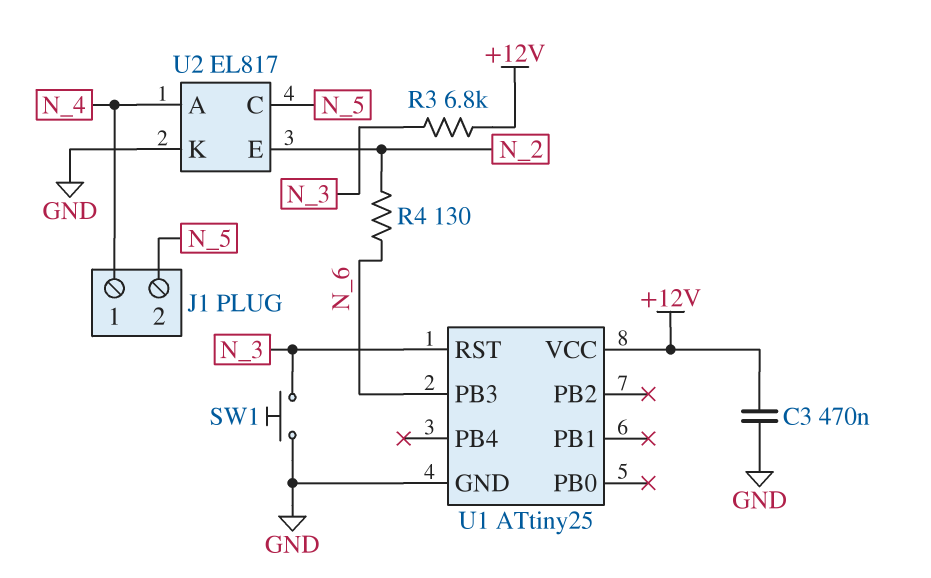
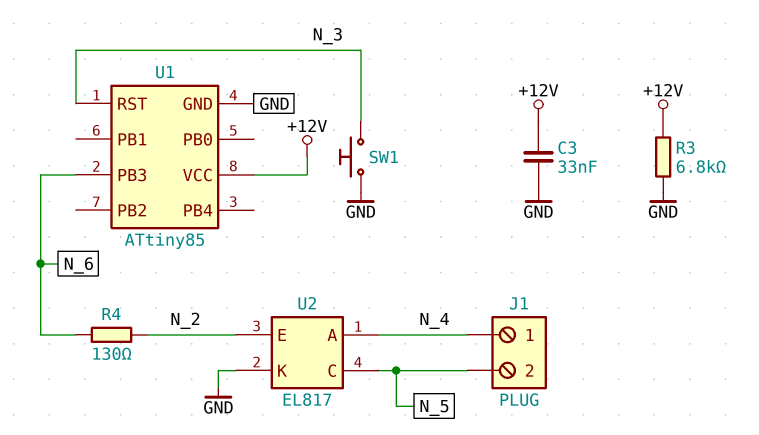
C3: 470nF (+12V, GND) -> 33nF (+12V, GND)
R3: 6.8k (+12V, N_3) -> 6.8k (+12V, GND)
U1: ATtiny25 -> ATtiny85

